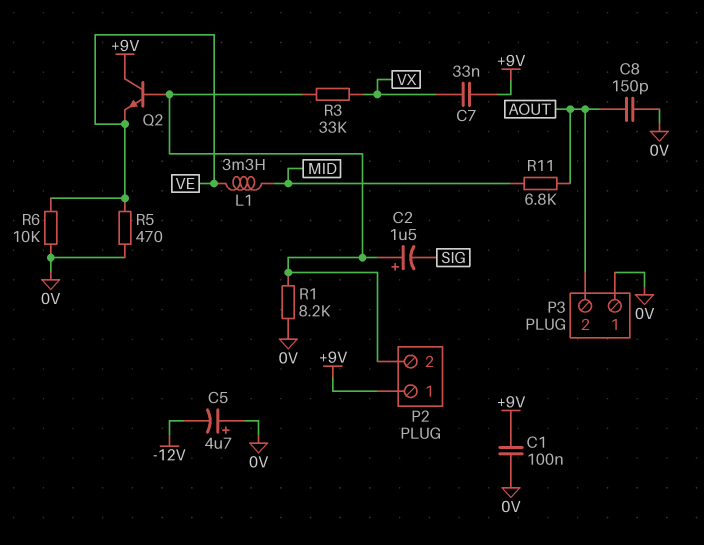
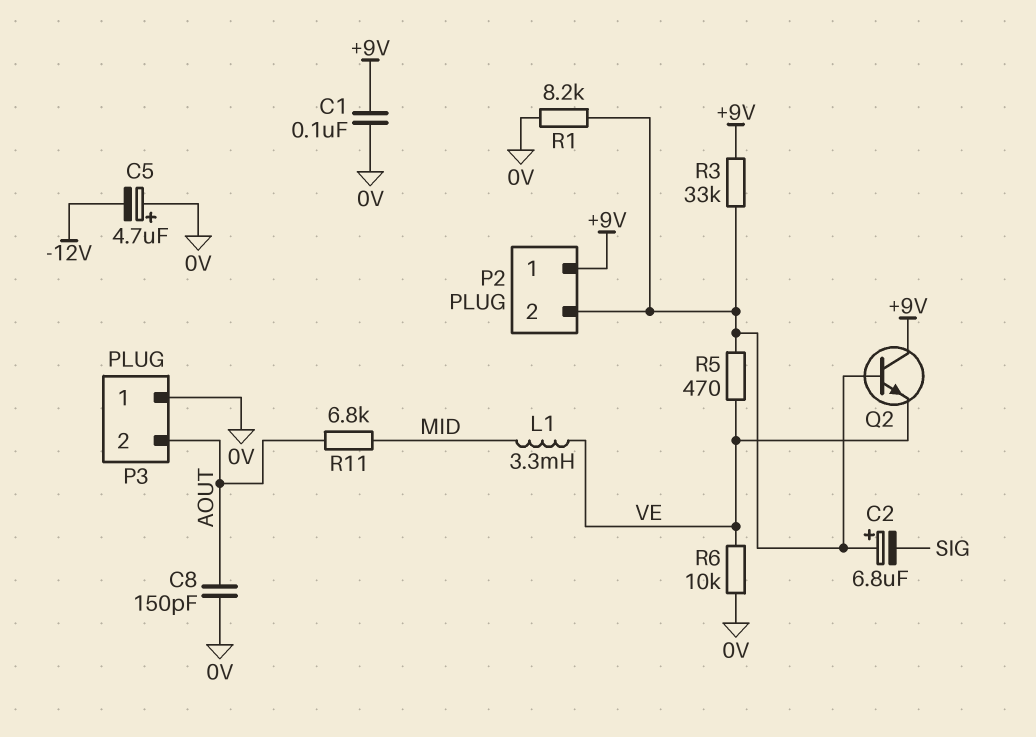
C2: 1.5uF (plus P2/2, minus SIG) -> 6.8uF (plus P2/2, minus SIG)
C7: 33nF (+9V, VX) -> none
R3: 33k (P2/2, VX) -> 33k (+9V, P2/2)
R5: 470 (0V, VE) -> 470 (P2/2, VE)

